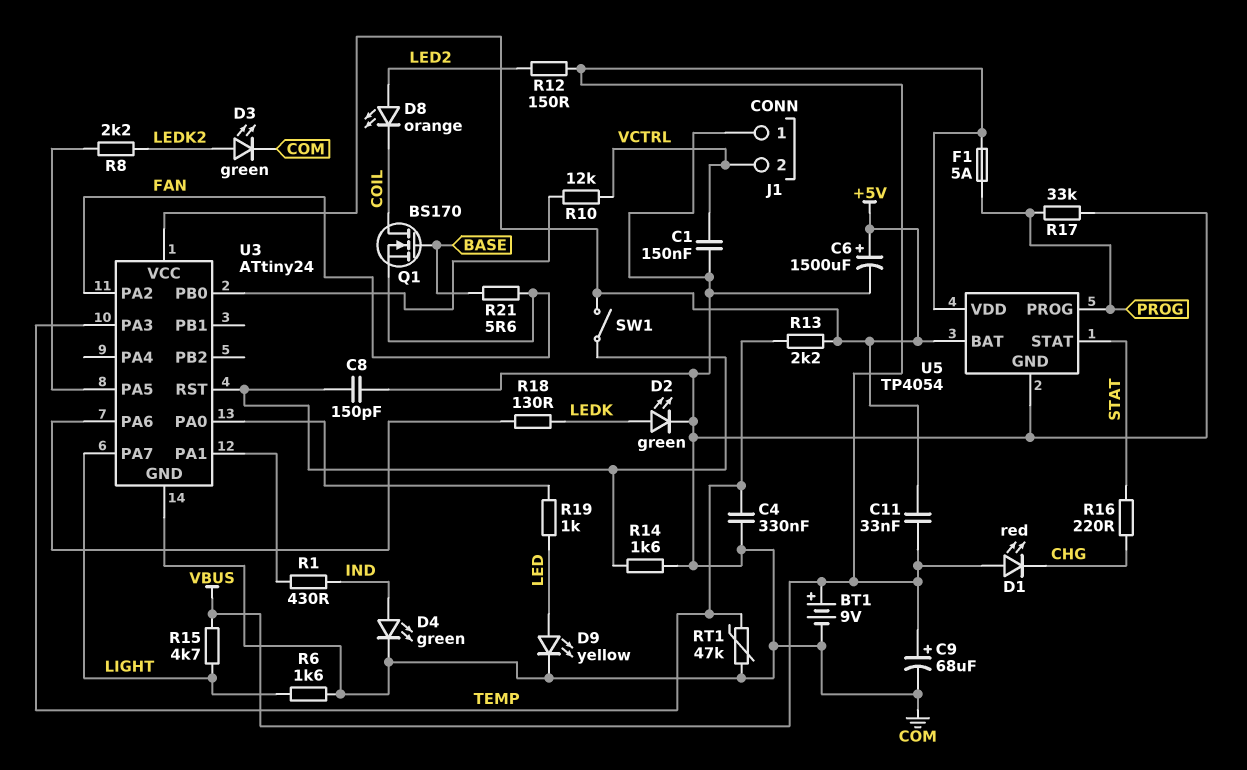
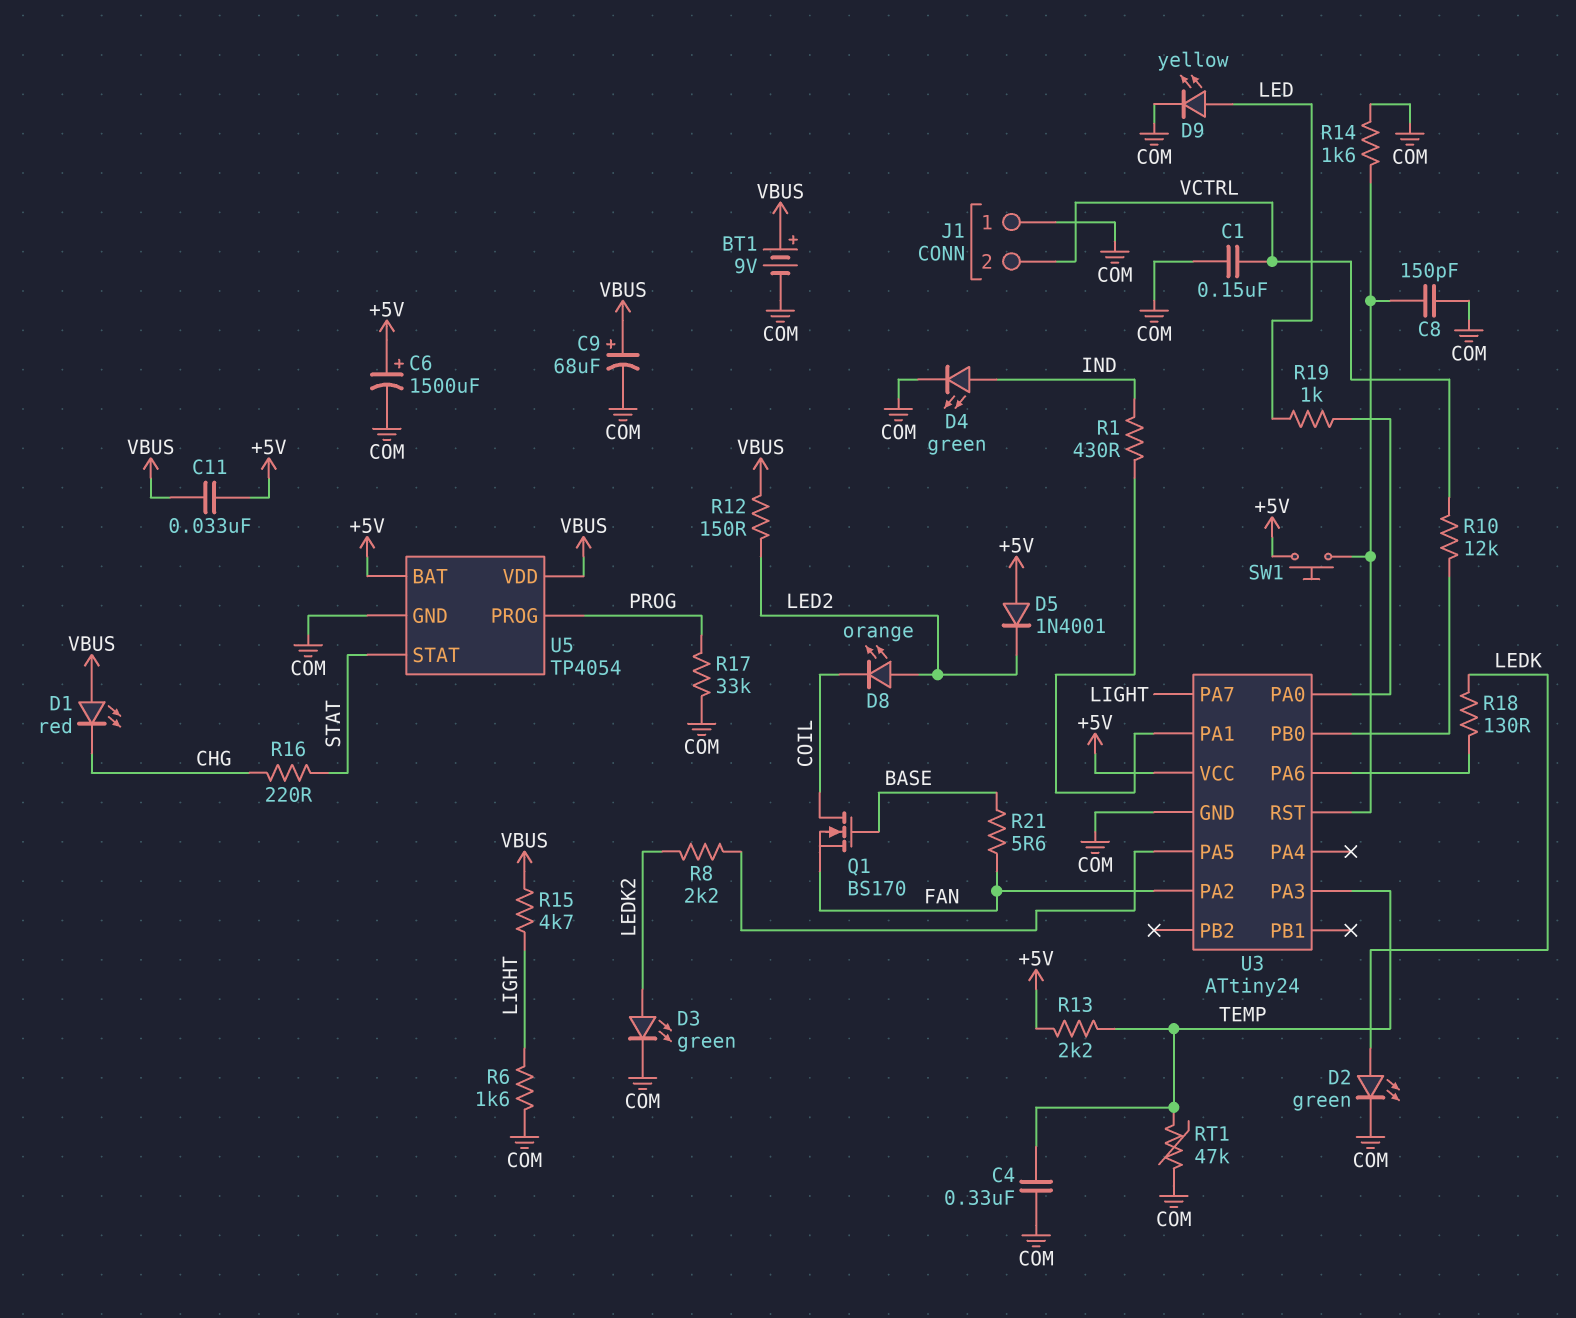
D5: none -> diode 1N4001 (A +5V, K LED2)
F1: 5A (PROG, VBUS) -> none
SW1: switch (+5V, U3/RST) -> button (+5V, U3/RST)

